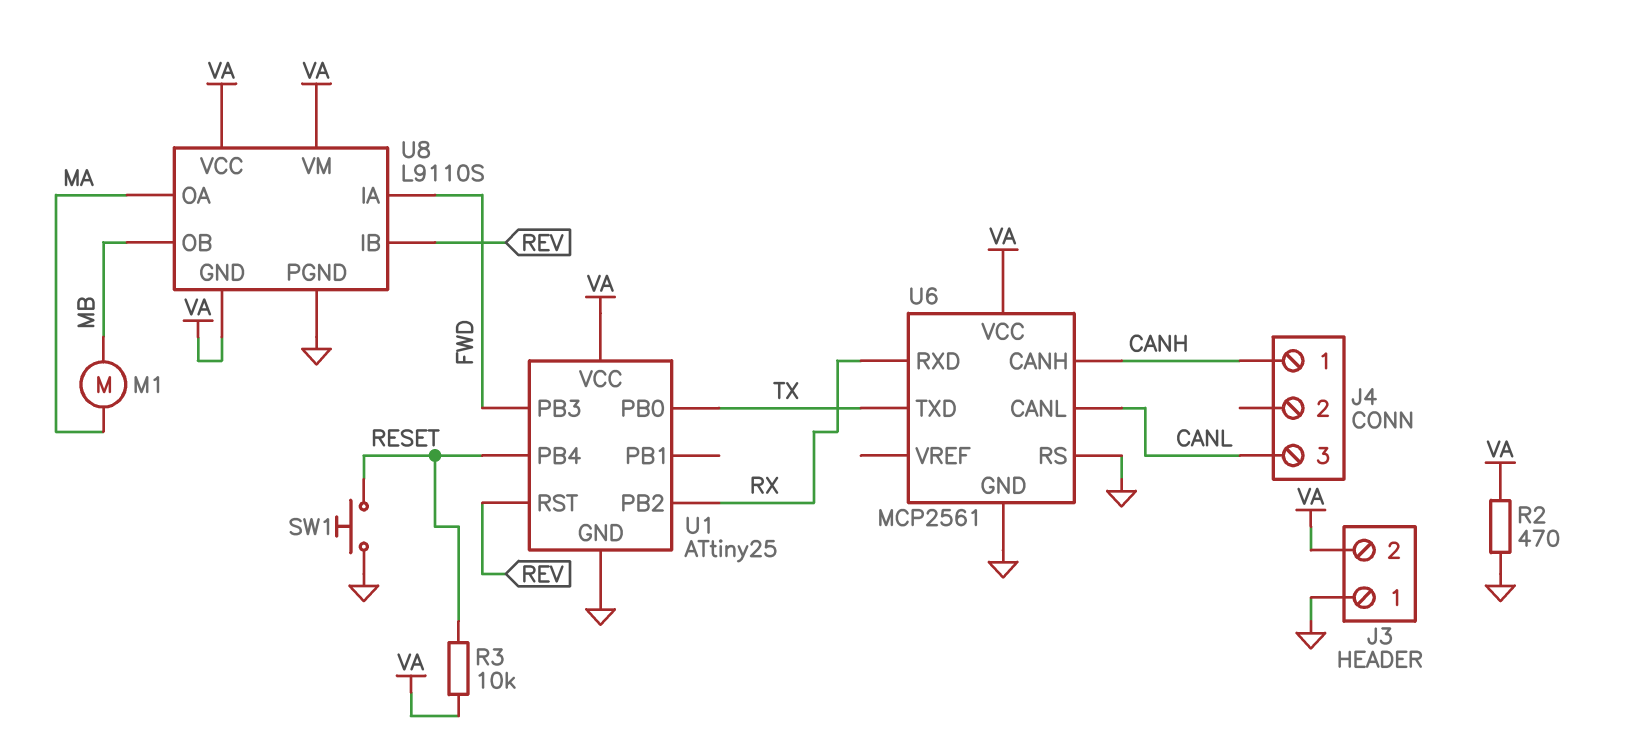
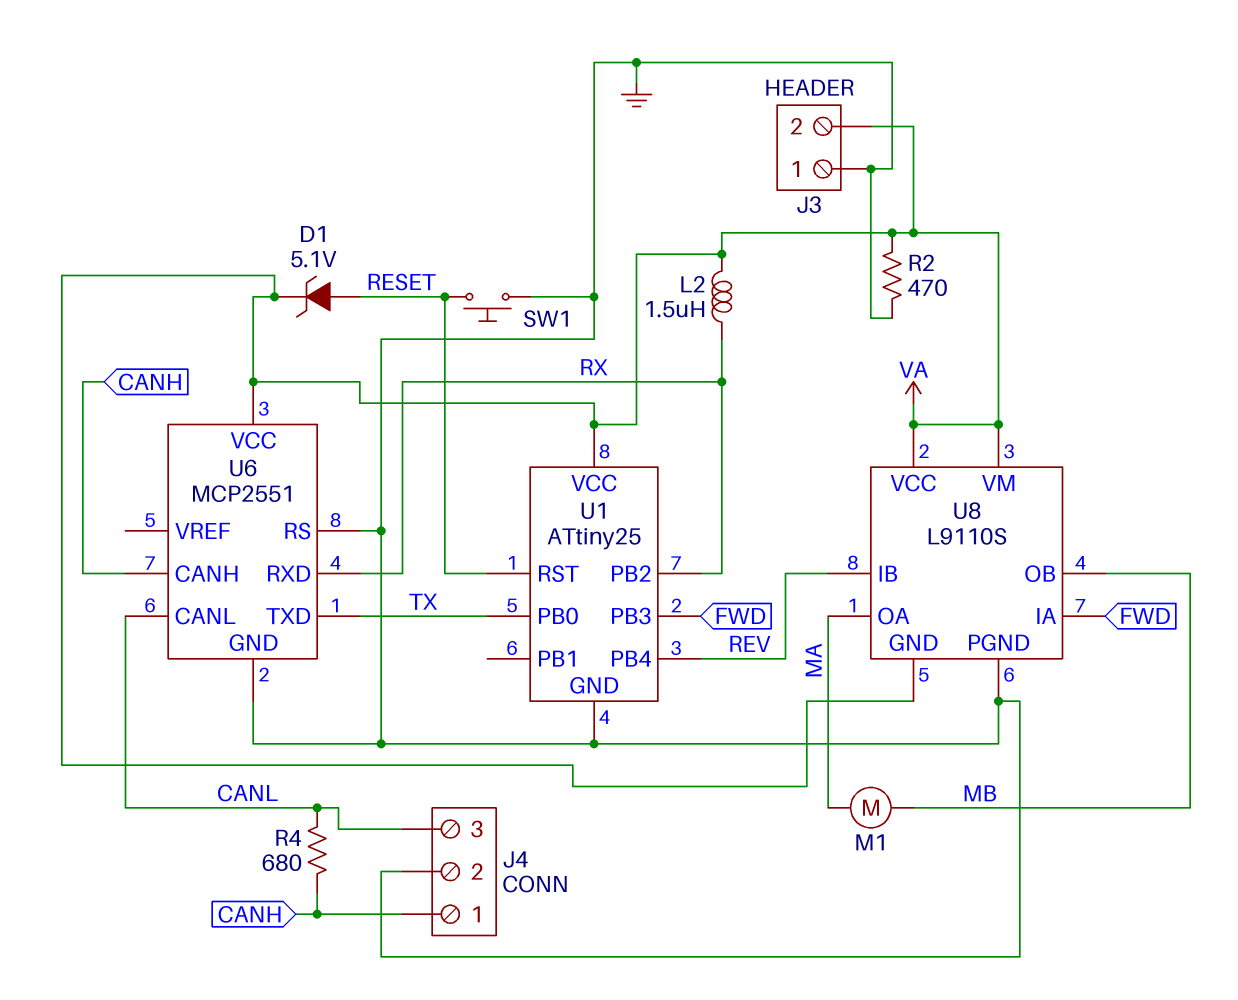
D1: none -> zener 5.1V (A RESET, K VA)
J4 pin 2: none -> GND
L2: none -> 1.5uH (RX, VA)
R3: 10k (RESET, VA) -> none
R4: none -> 680 (CANH, CANL)
U1 pin PB4: RESET -> REV
U1 pin RST: REV -> RESET
U6: MCP2561 -> MCP2551

